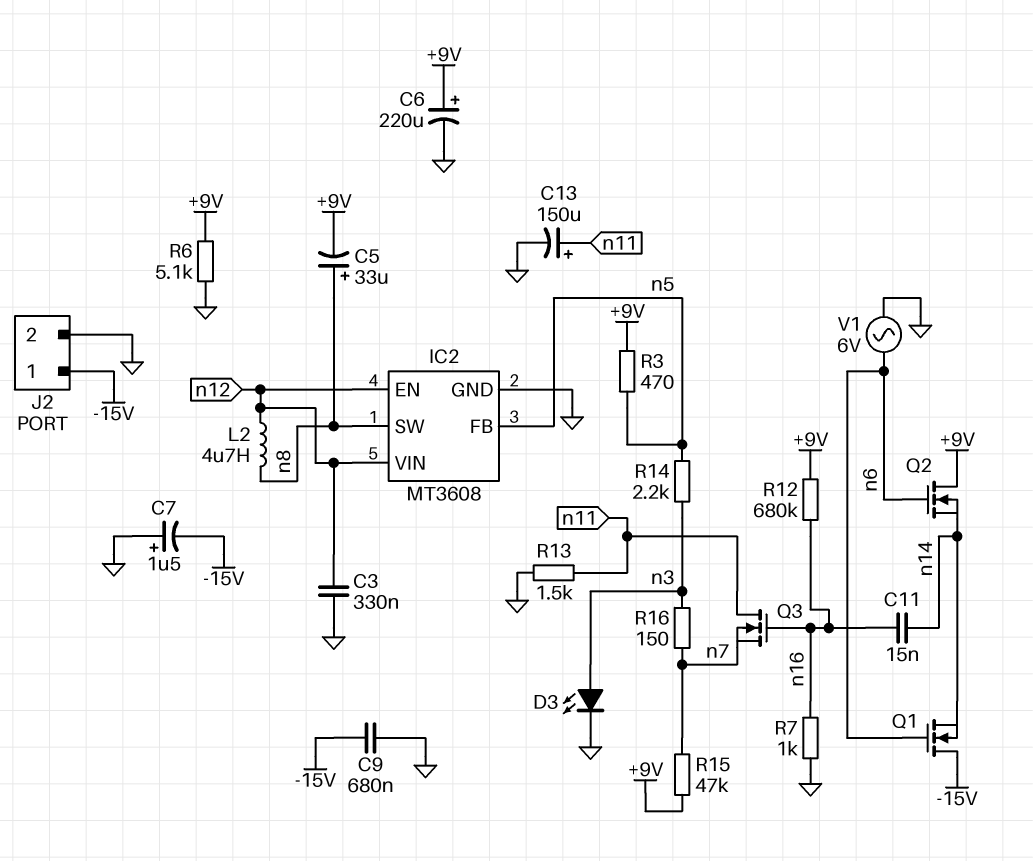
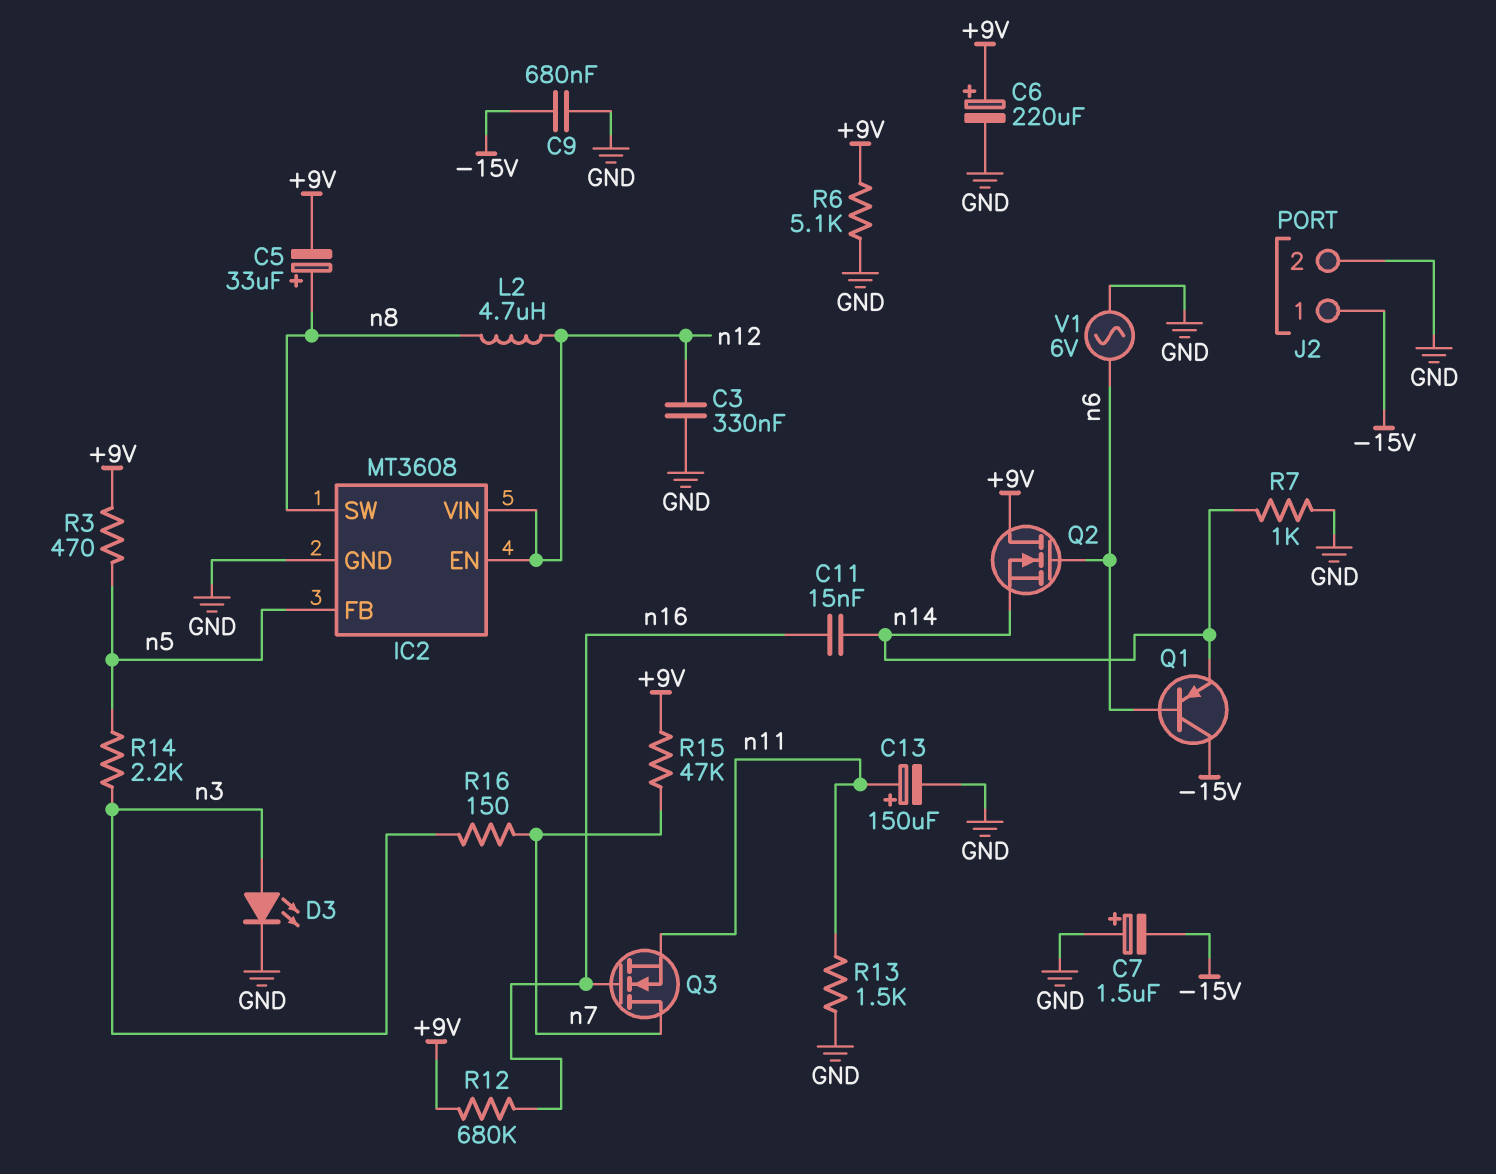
Q1: NMOS (G n6, D -15V, S n14) -> PNP (B n6, C -15V, E n14)
Q3: NMOS (G n16, D n11, S n7) -> NMOS (G n16, D n7, S n11)
R7: 1k (GND, n16) -> 1k (GND, n14)

